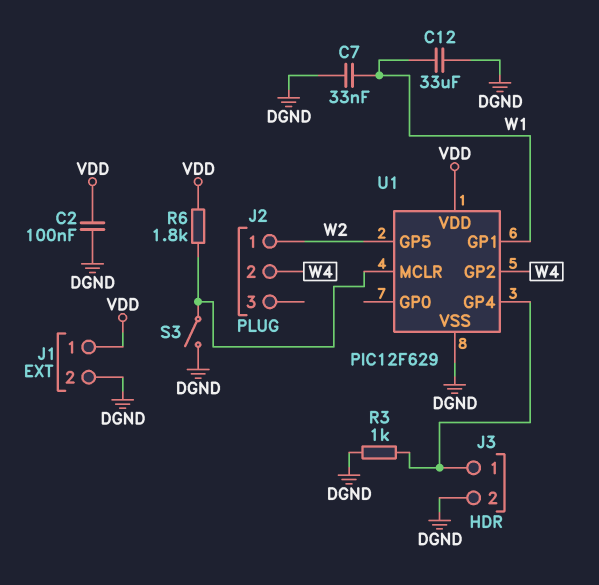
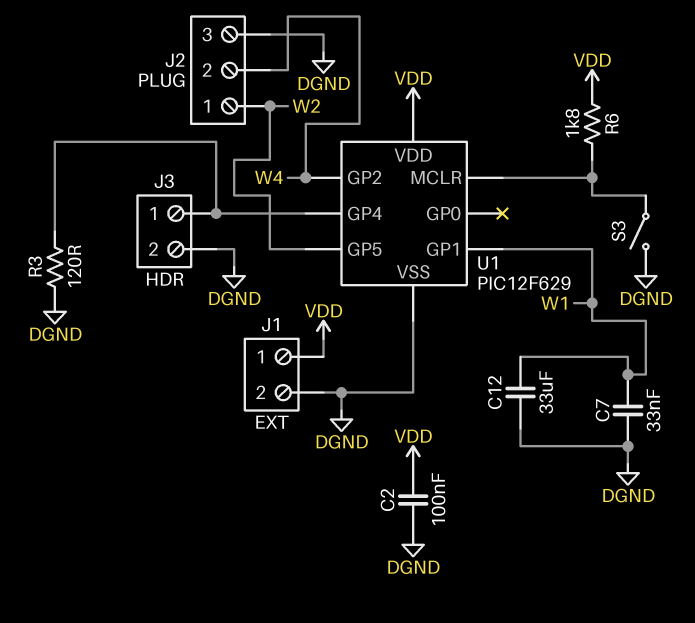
J2 pin 3: none -> DGND
R3: 1k (DGND, J3/1) -> 120 (DGND, J3/1)

